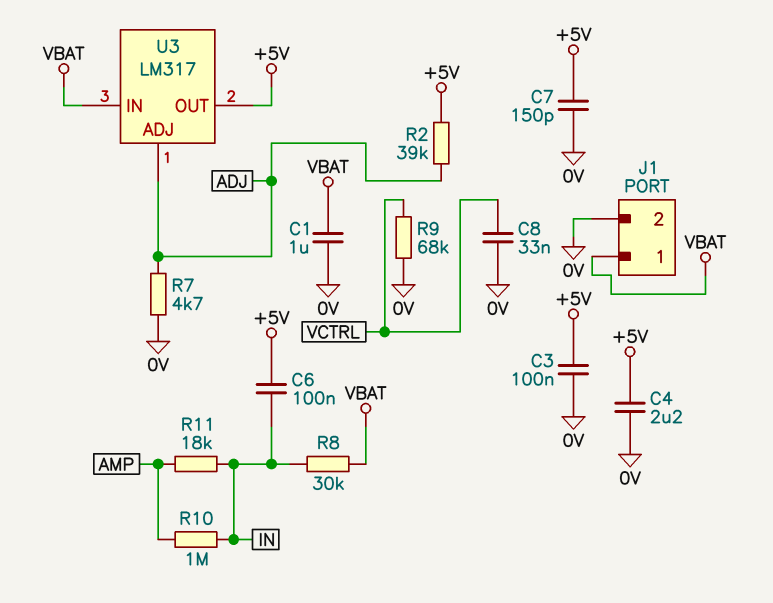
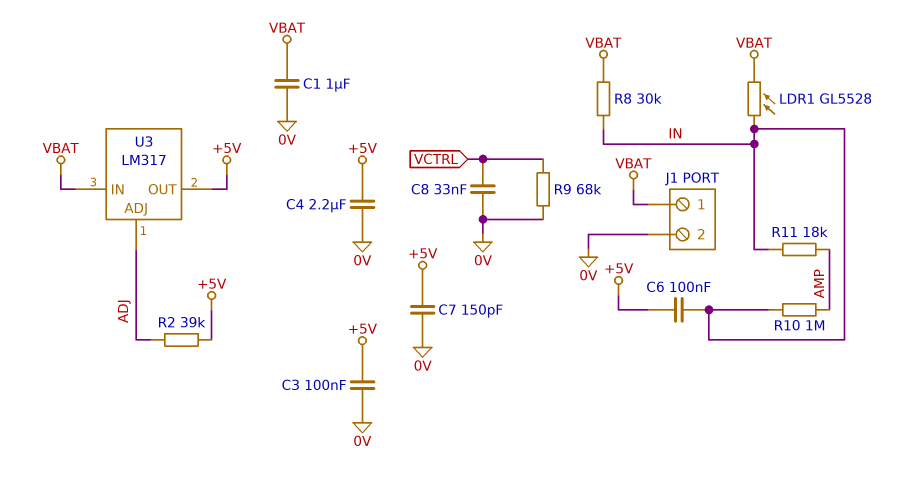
LDR1: none -> GL5528 (IN, VBAT)
R7: 4.7k (0V, ADJ) -> none

